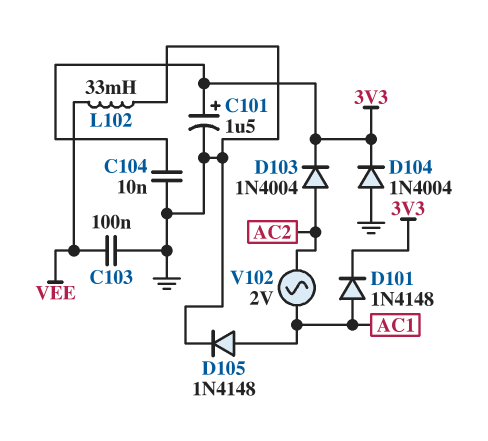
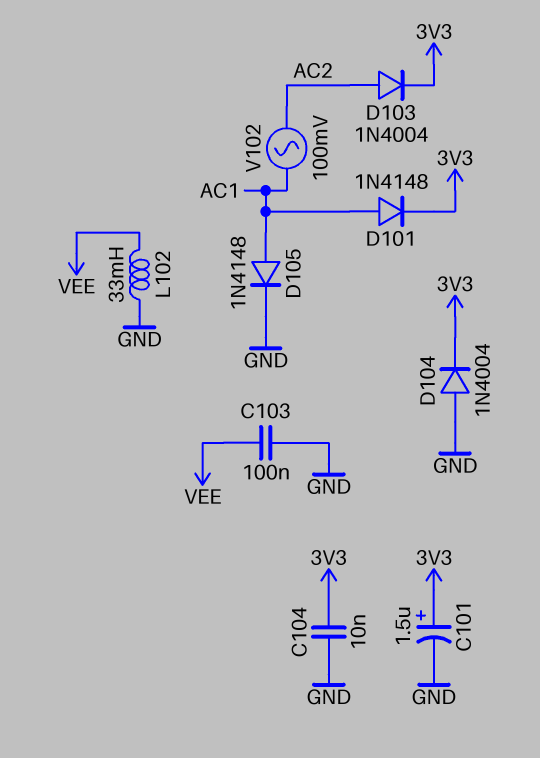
V102: AC 2V (AC1, AC2) -> AC 100mV (AC1, AC2)

